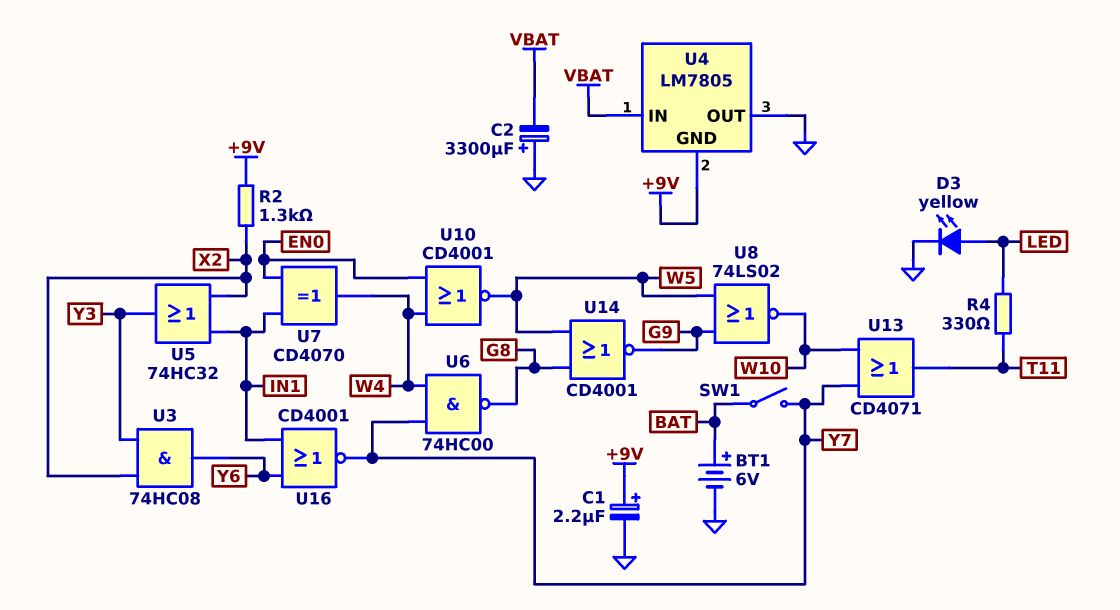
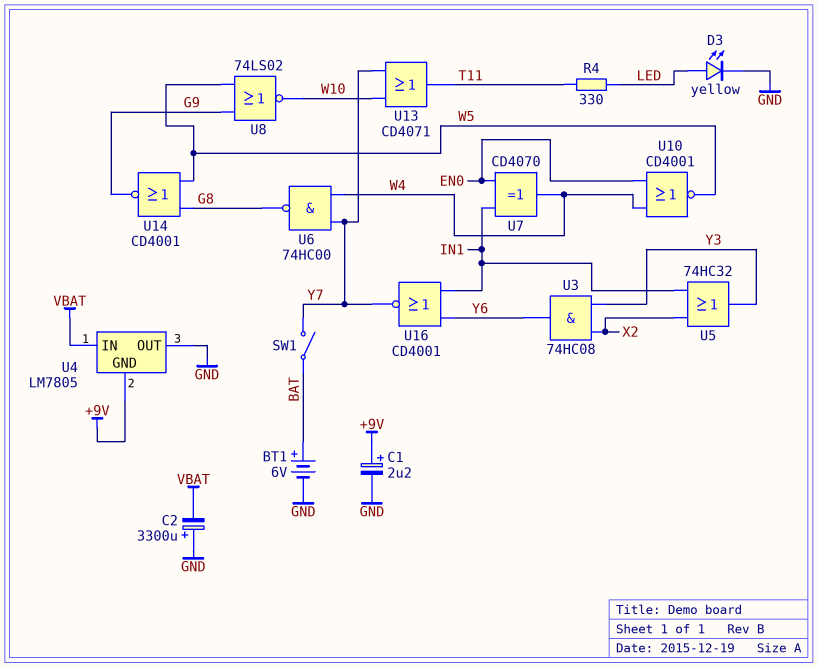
R2: 1.3k (+9V, X2) -> none

